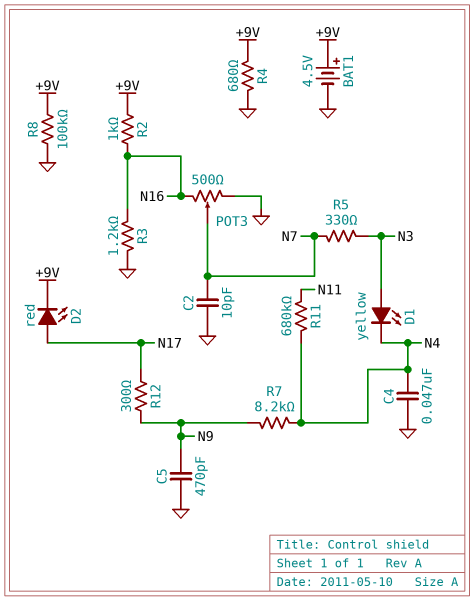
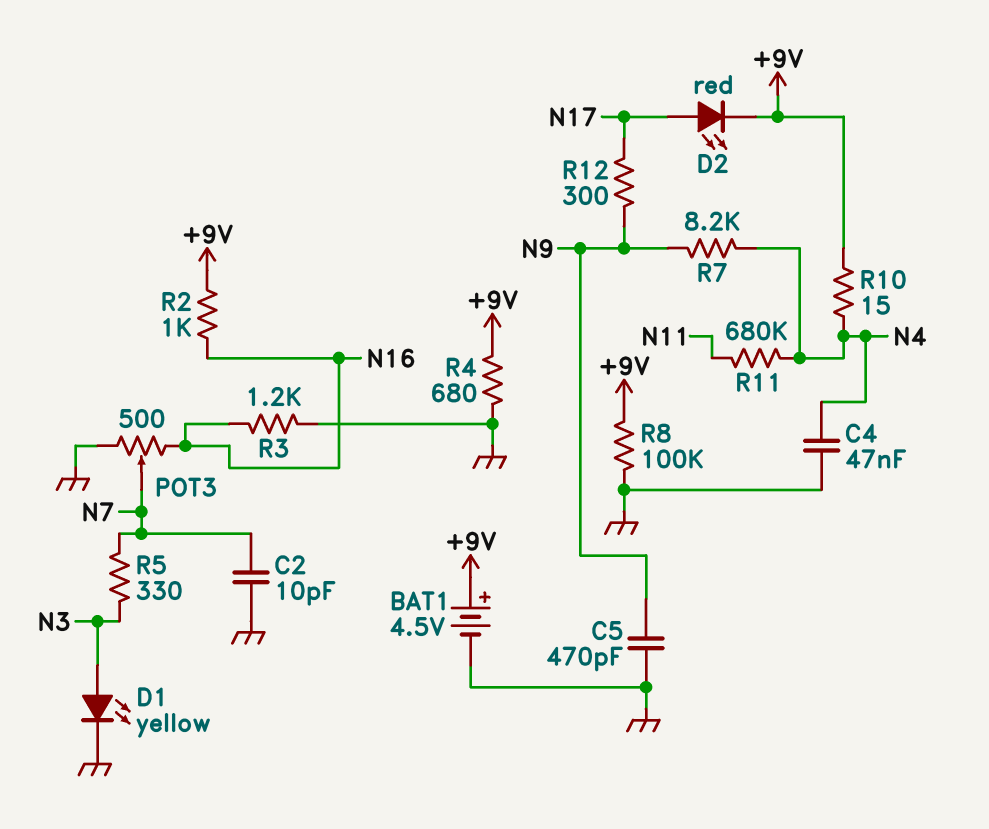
D1: LED yellow (A N3, K N4) -> LED yellow (A N3, K GND)
R10: none -> 15 (+9V, N4)

